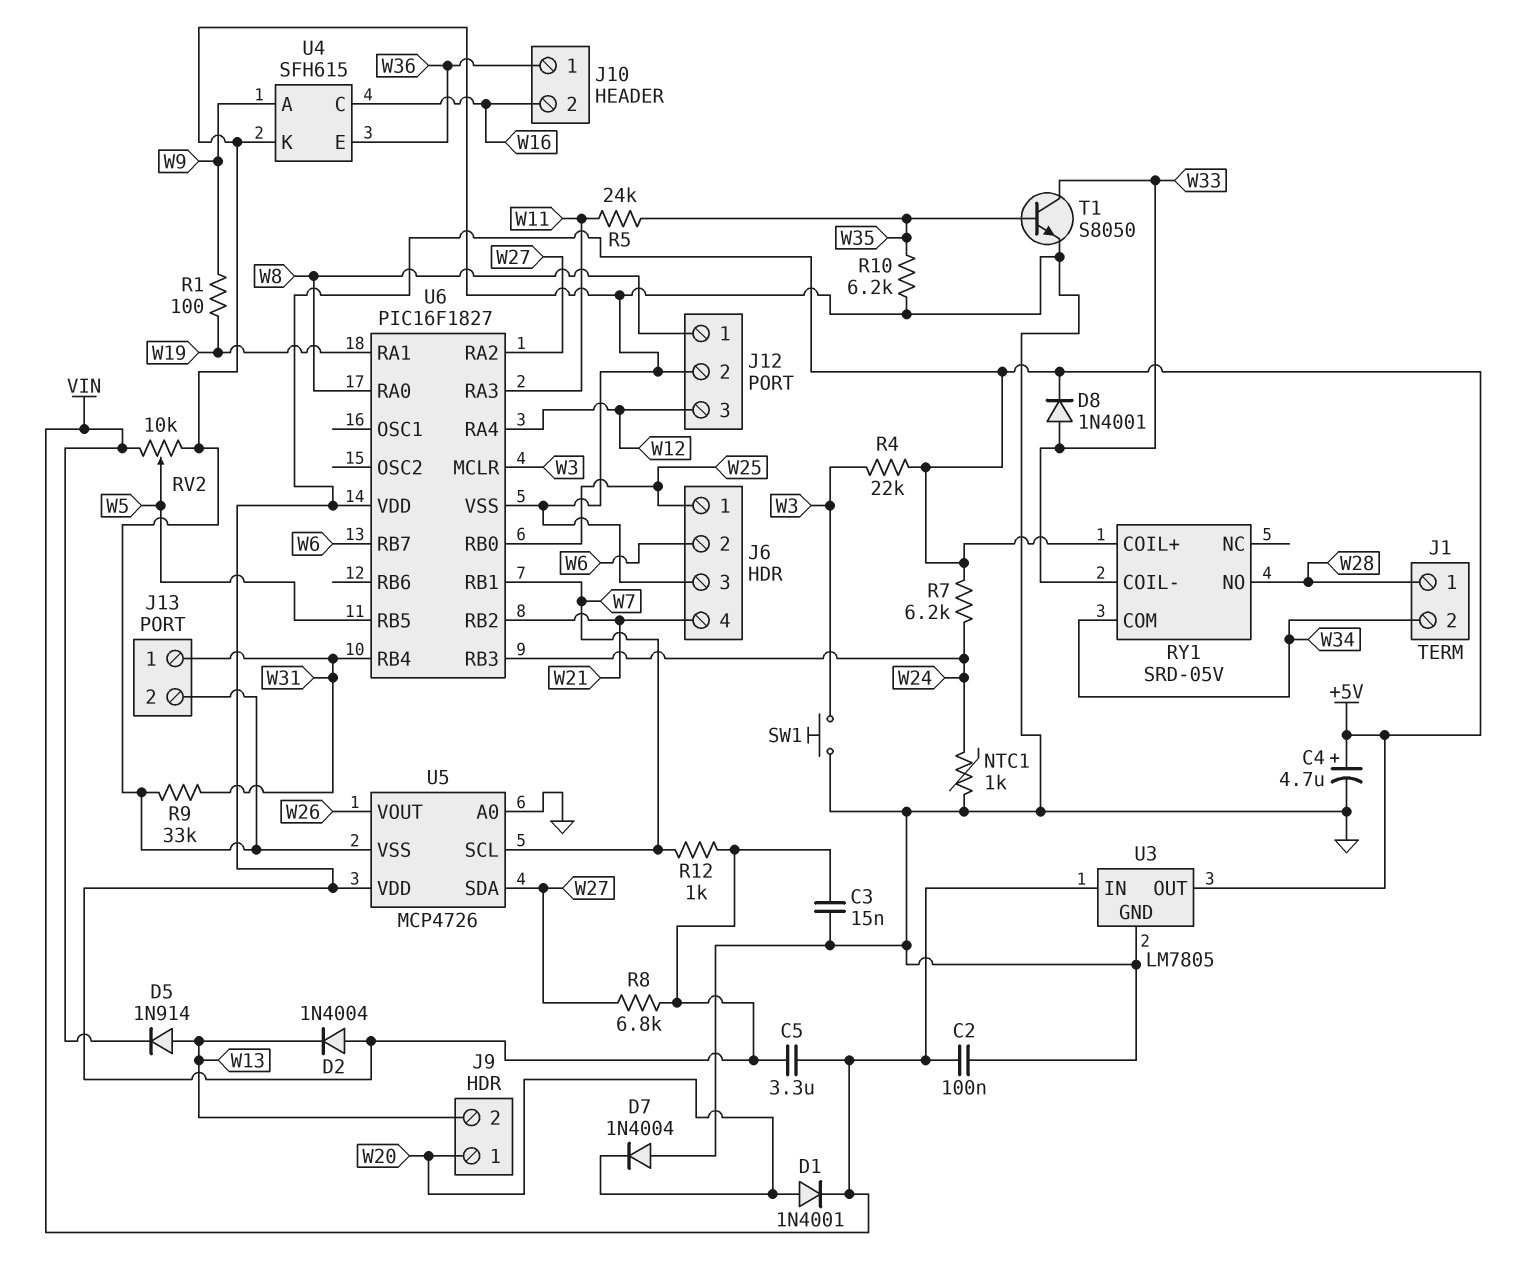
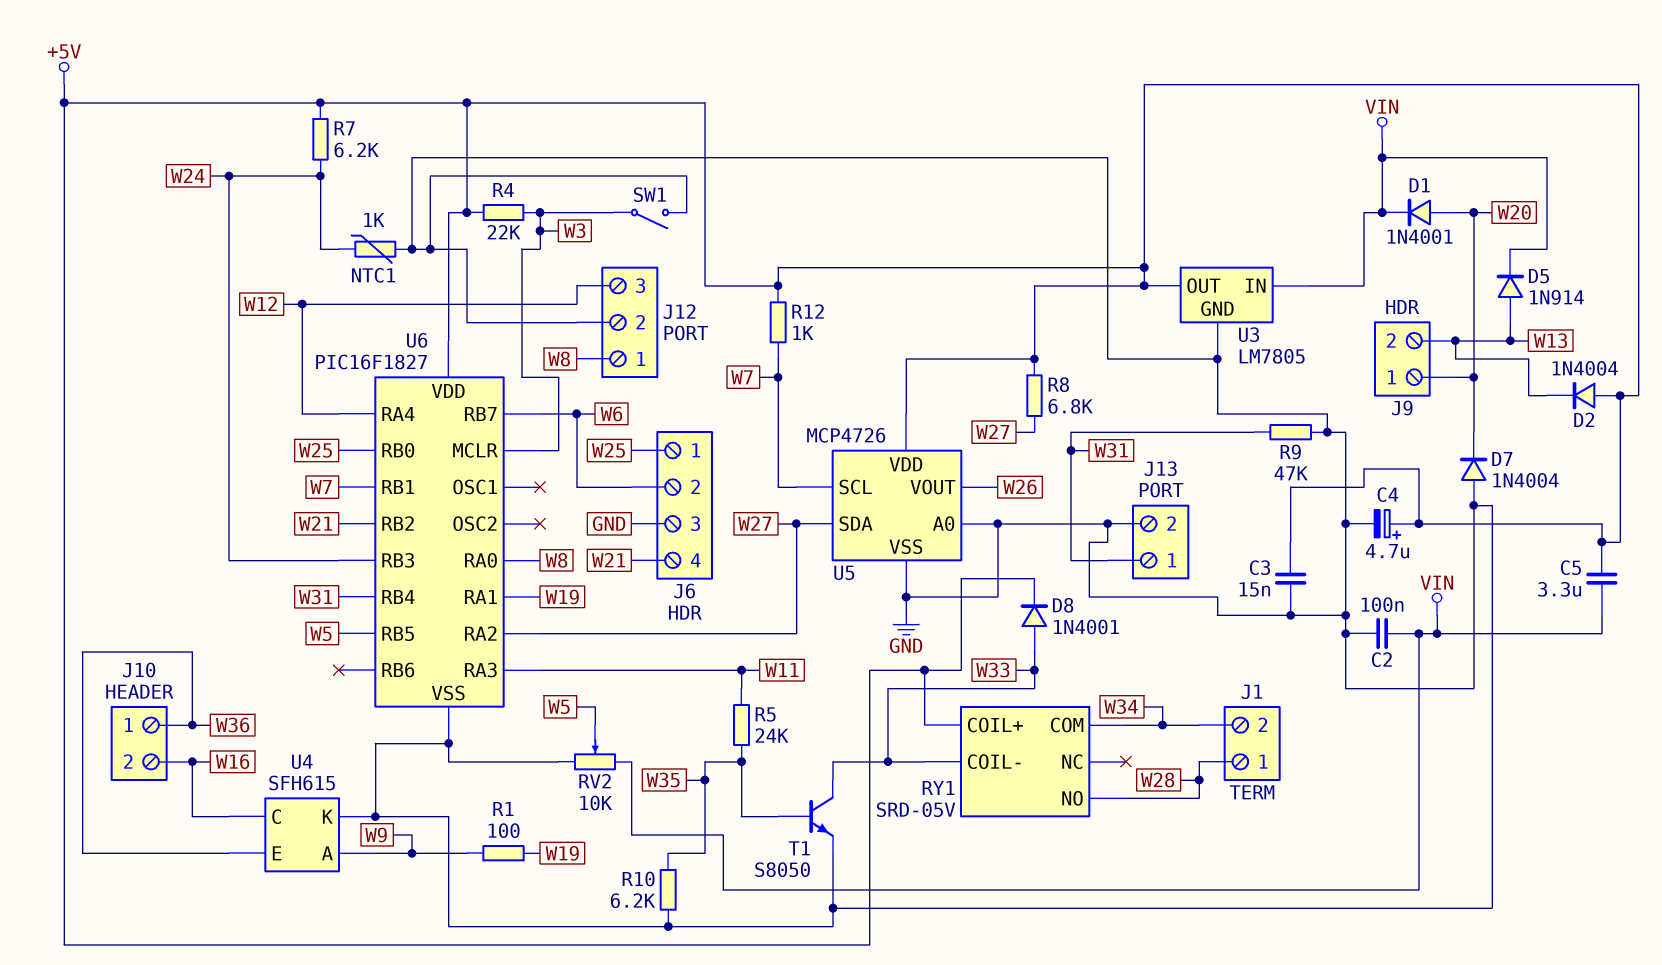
R9: 33k (GND, W31) -> 47k (GND, W31)
SW1: button (GND, W3) -> switch (GND, W3)

